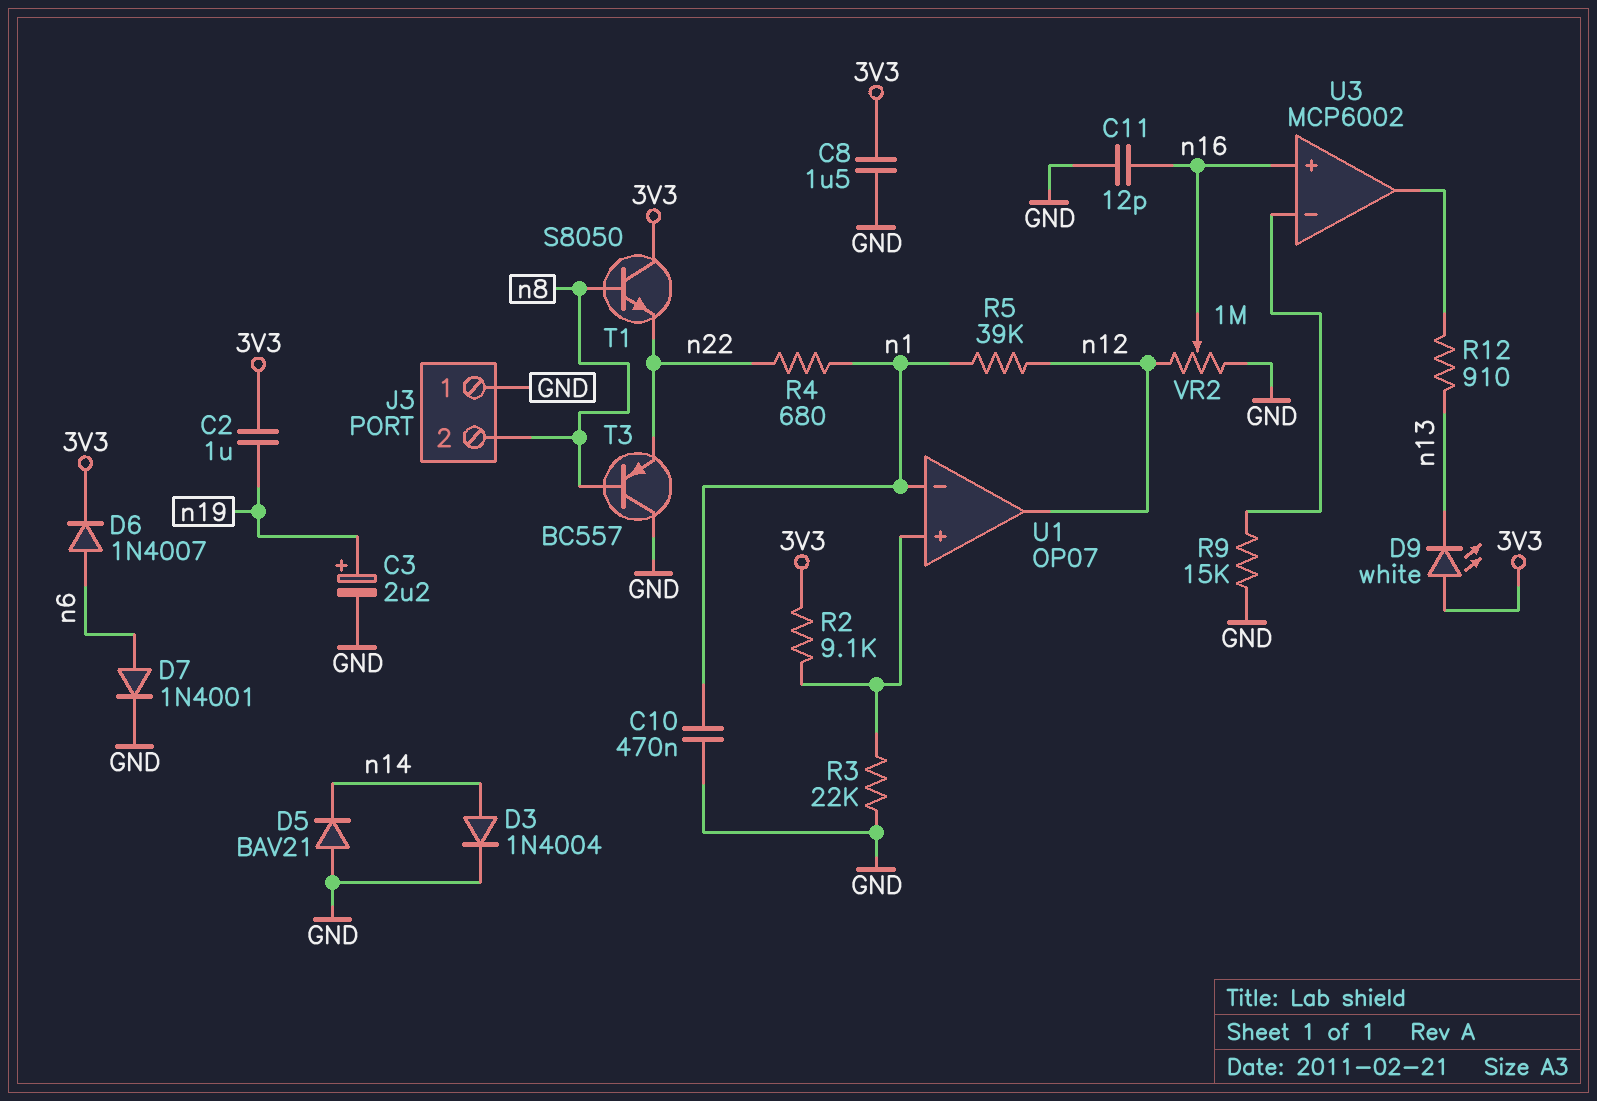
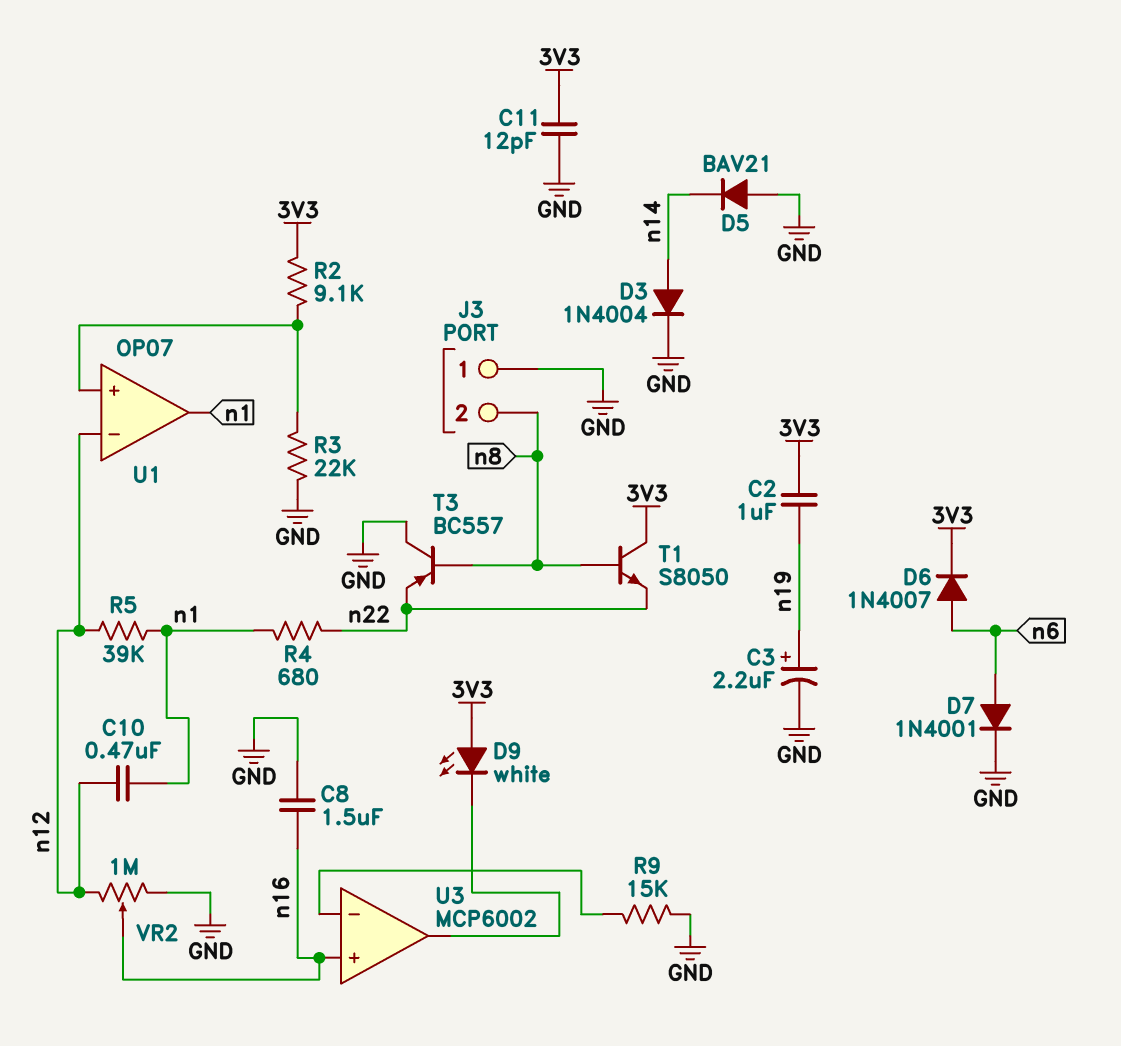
C8: 1.5uF (3V3, GND) -> 1.5uF (GND, n16)
C10: 470nF (GND, n1) -> 470nF (n1, n12)
C11: 12pF (GND, n16) -> 12pF (3V3, GND)
D9: LED white (A 3V3, K n13) -> LED white (A 3V3, K U3/out)
R12: 910 (U3/out, n13) -> none
U1 pin in-: n1 -> n12
U1 pin out: n12 -> n1

